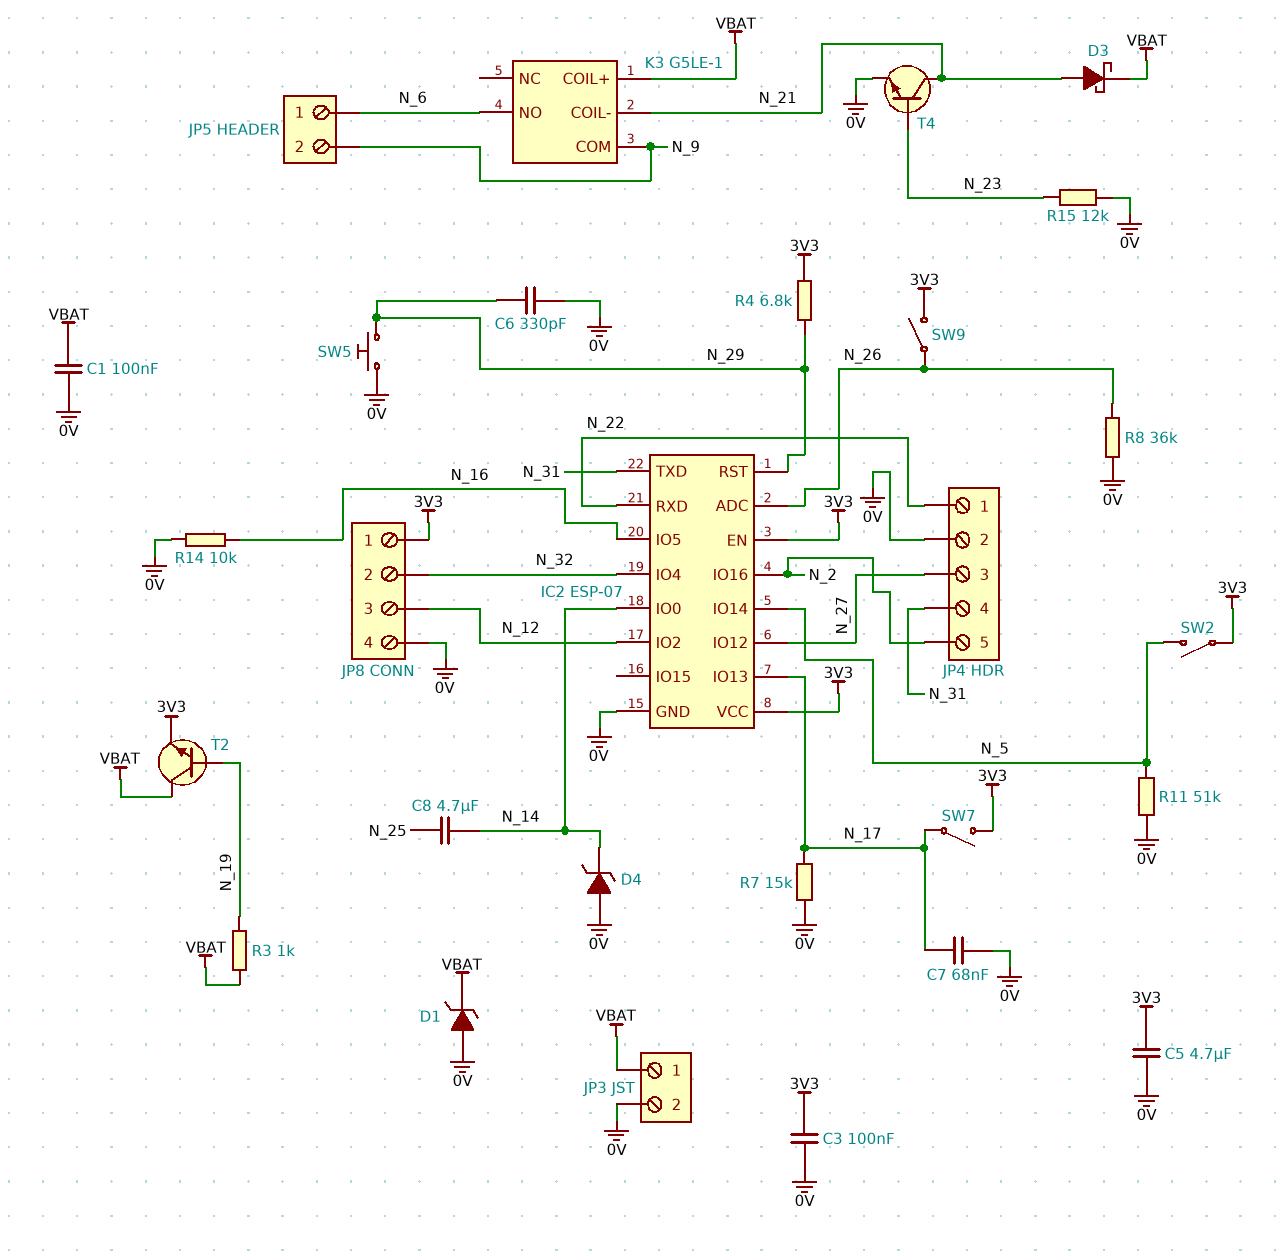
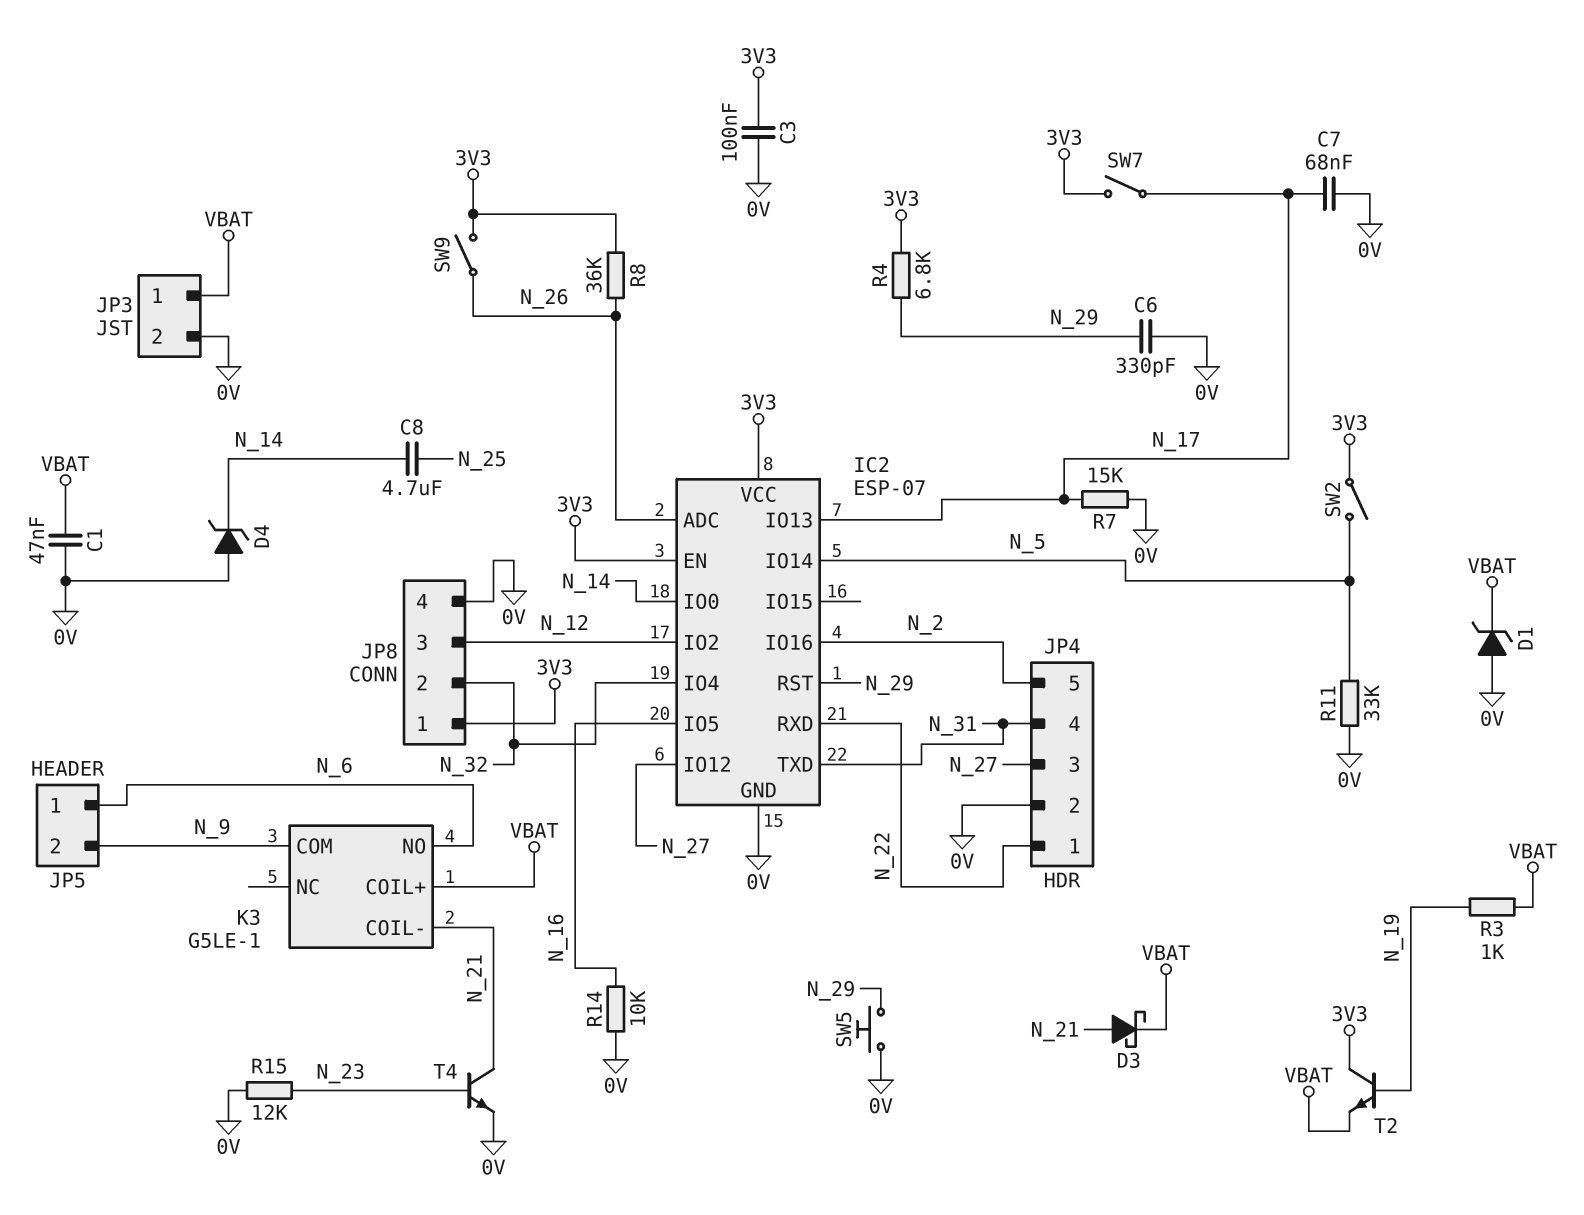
C1: 100nF (0V, VBAT) -> 47nF (0V, VBAT)
C5: 4.7uF (0V, 3V3) -> none
R8: 36k (0V, N_26) -> 36k (3V3, N_26)
R11: 51k (0V, N_5) -> 33k (0V, N_5)
T2: NPN (B N_19, C VBAT, E 3V3) -> NPN (B N_19, C 3V3, E VBAT)

